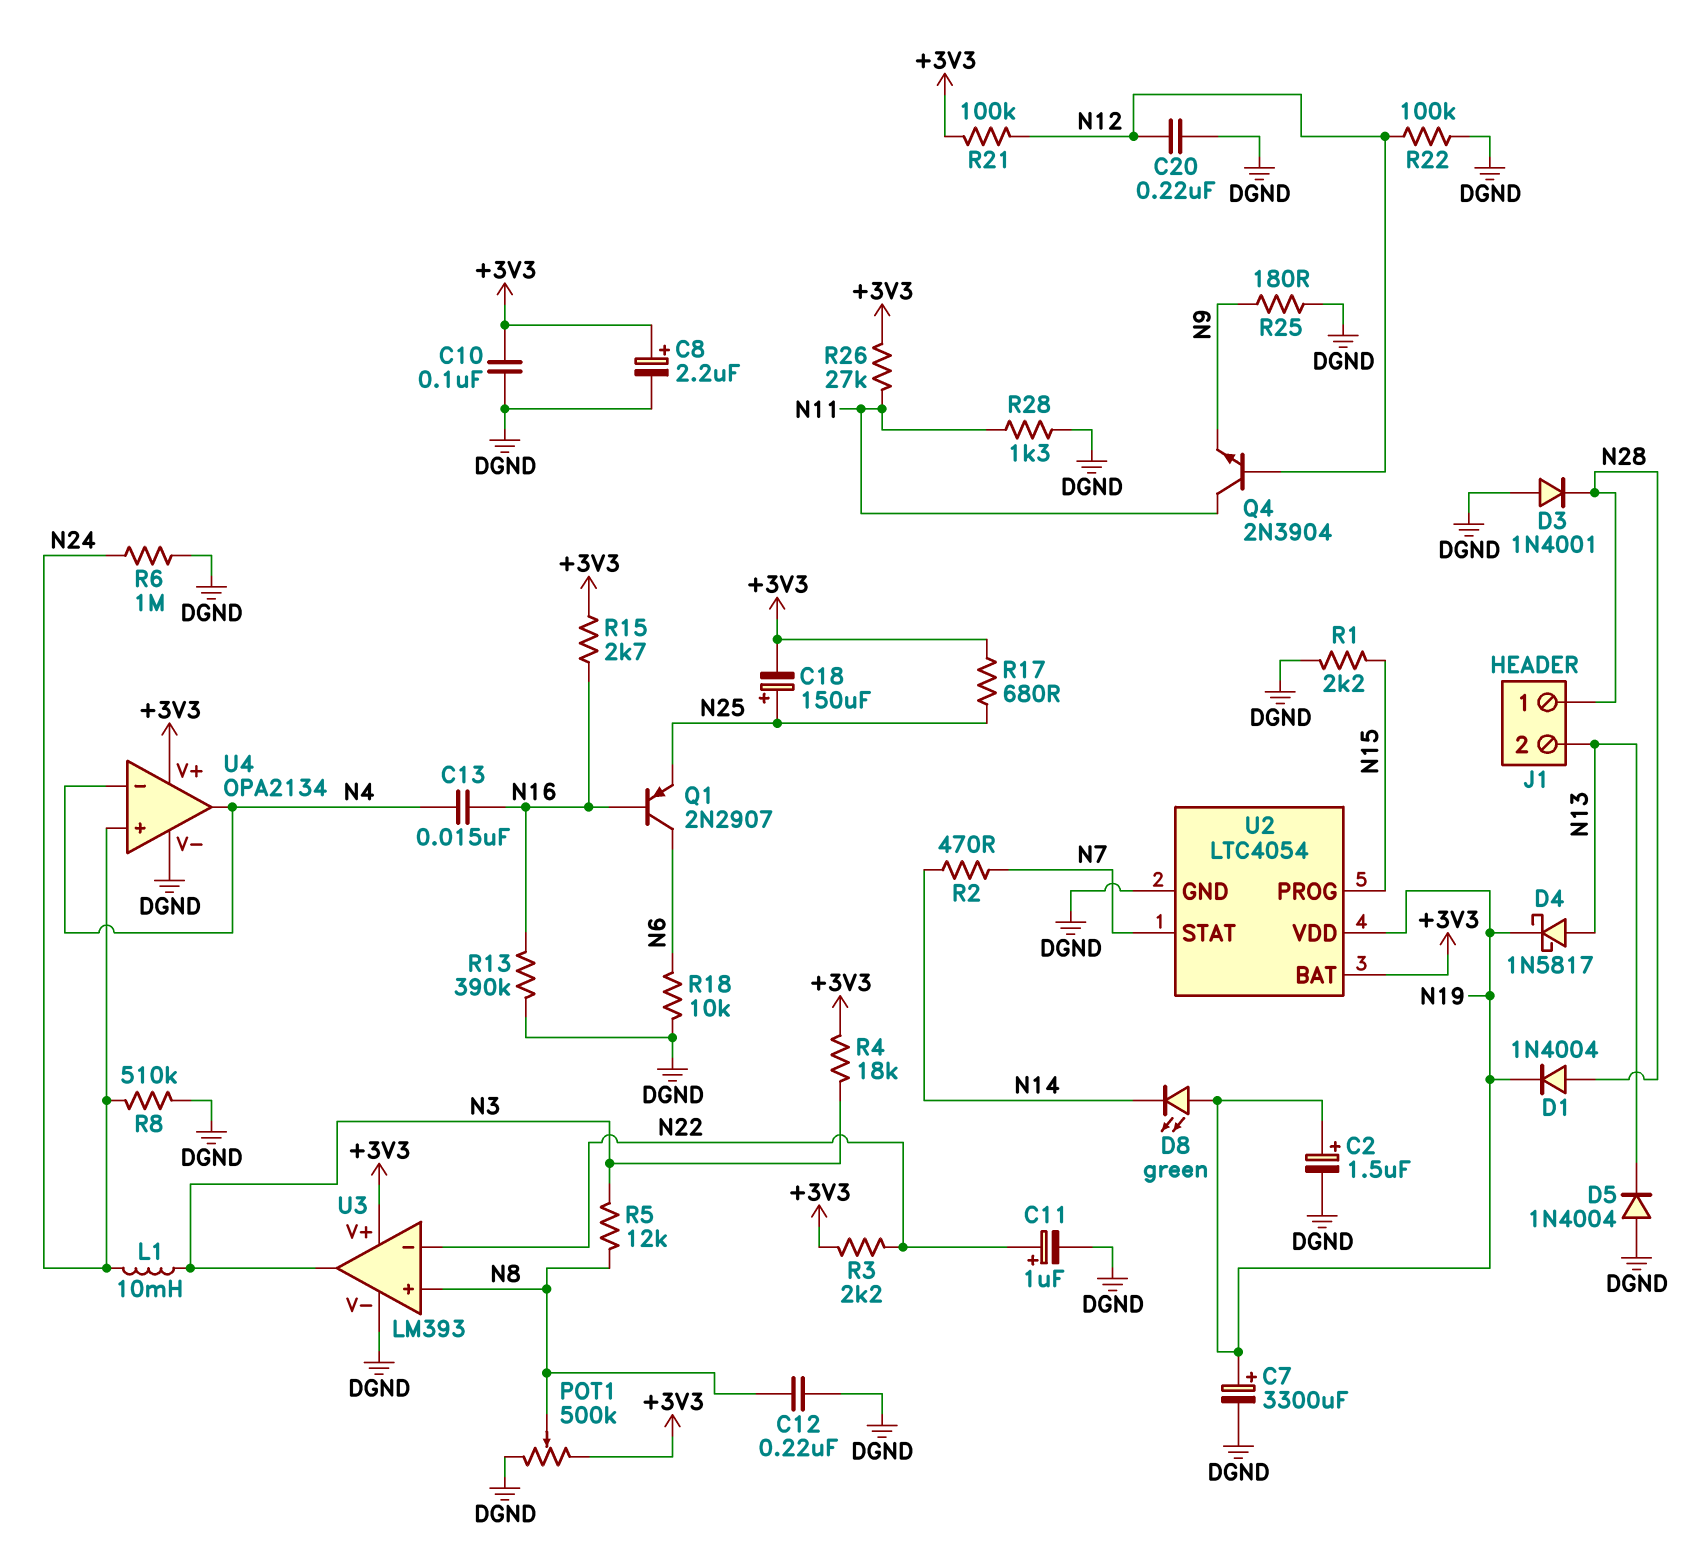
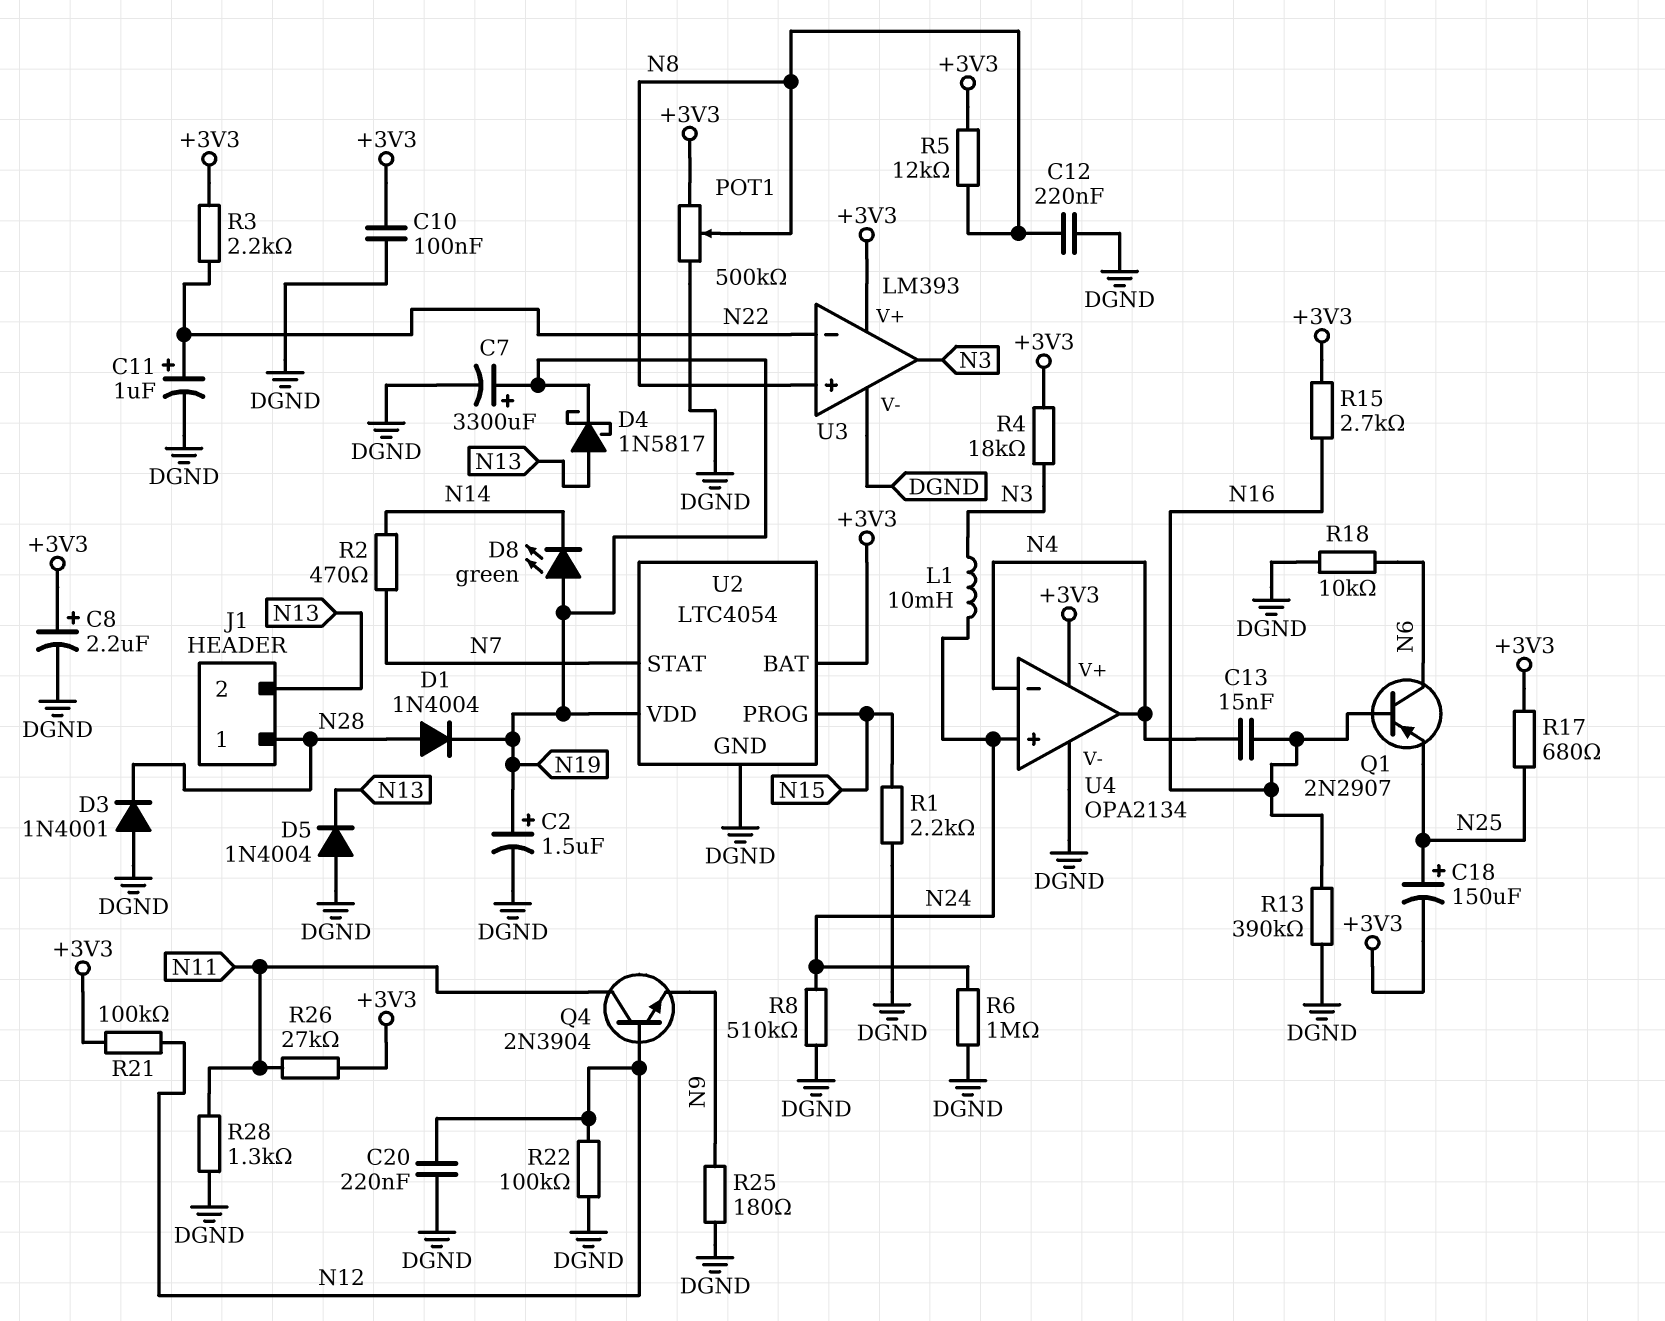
R5: 12k (N3, N8) -> 12k (+3V3, N8)

